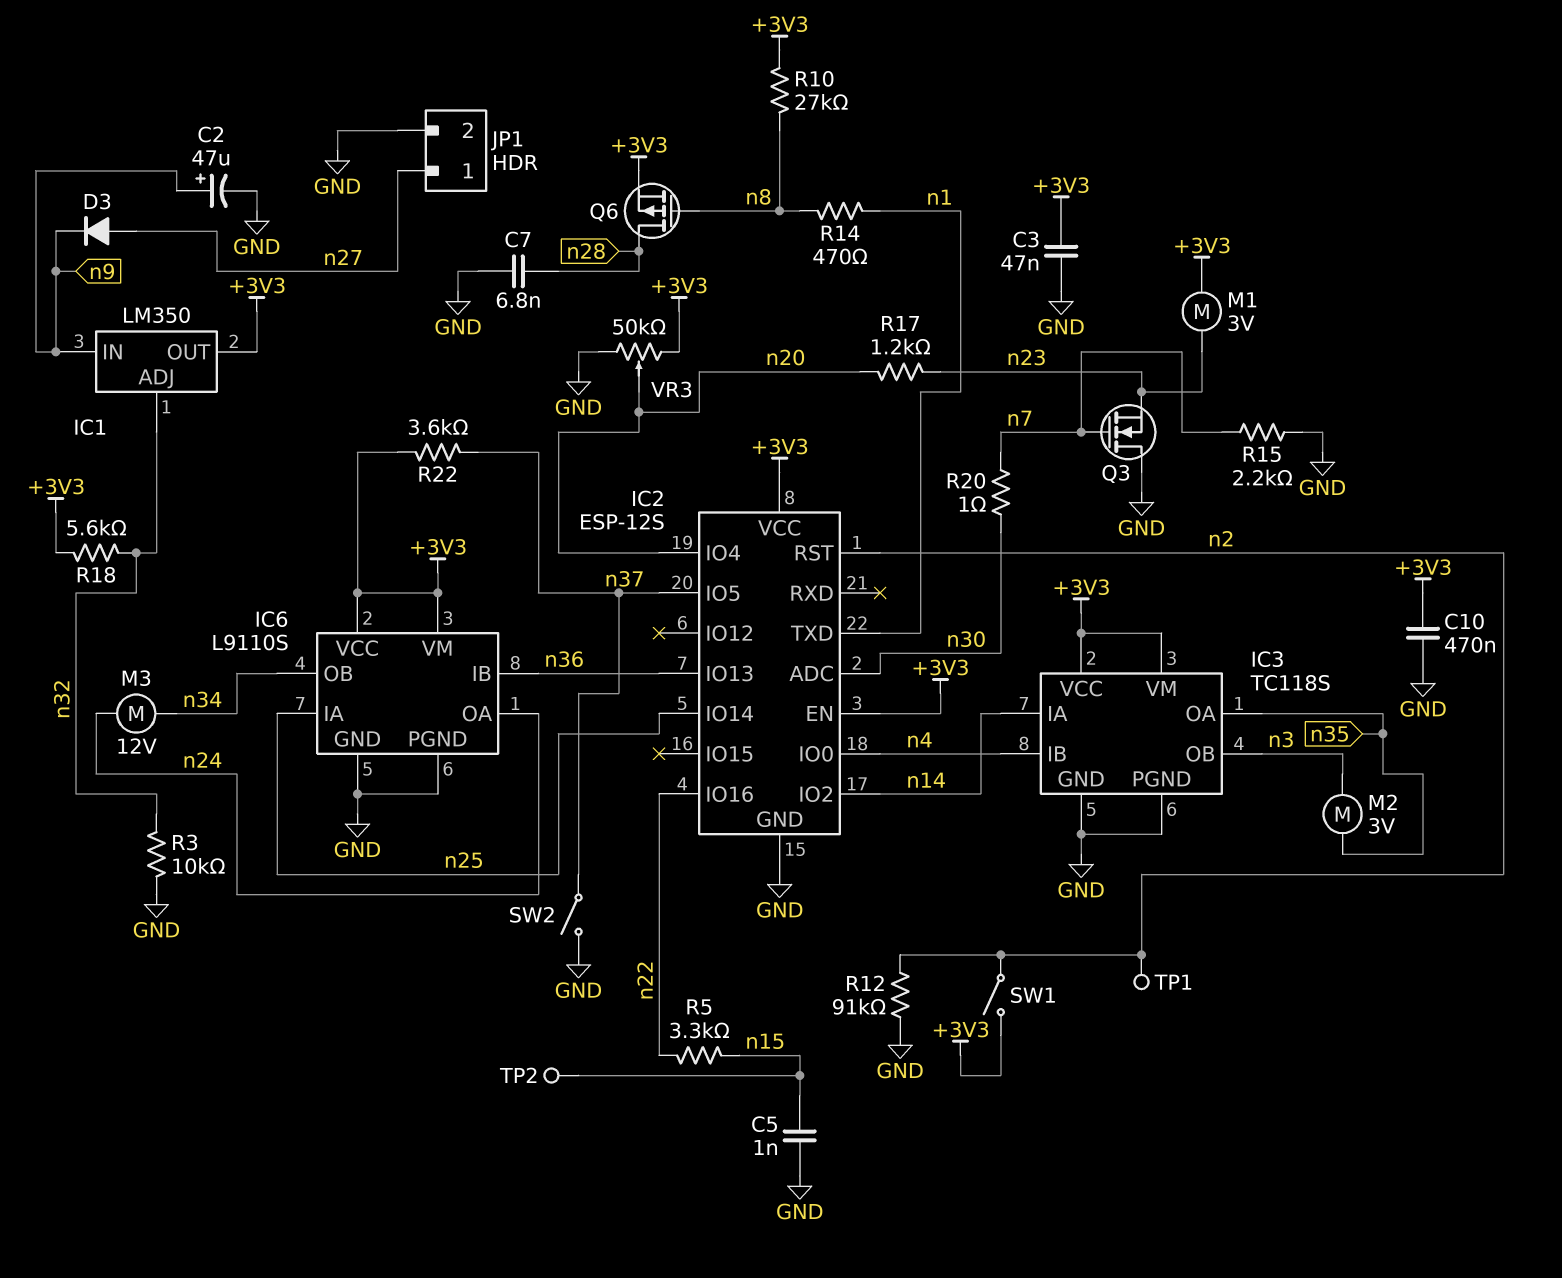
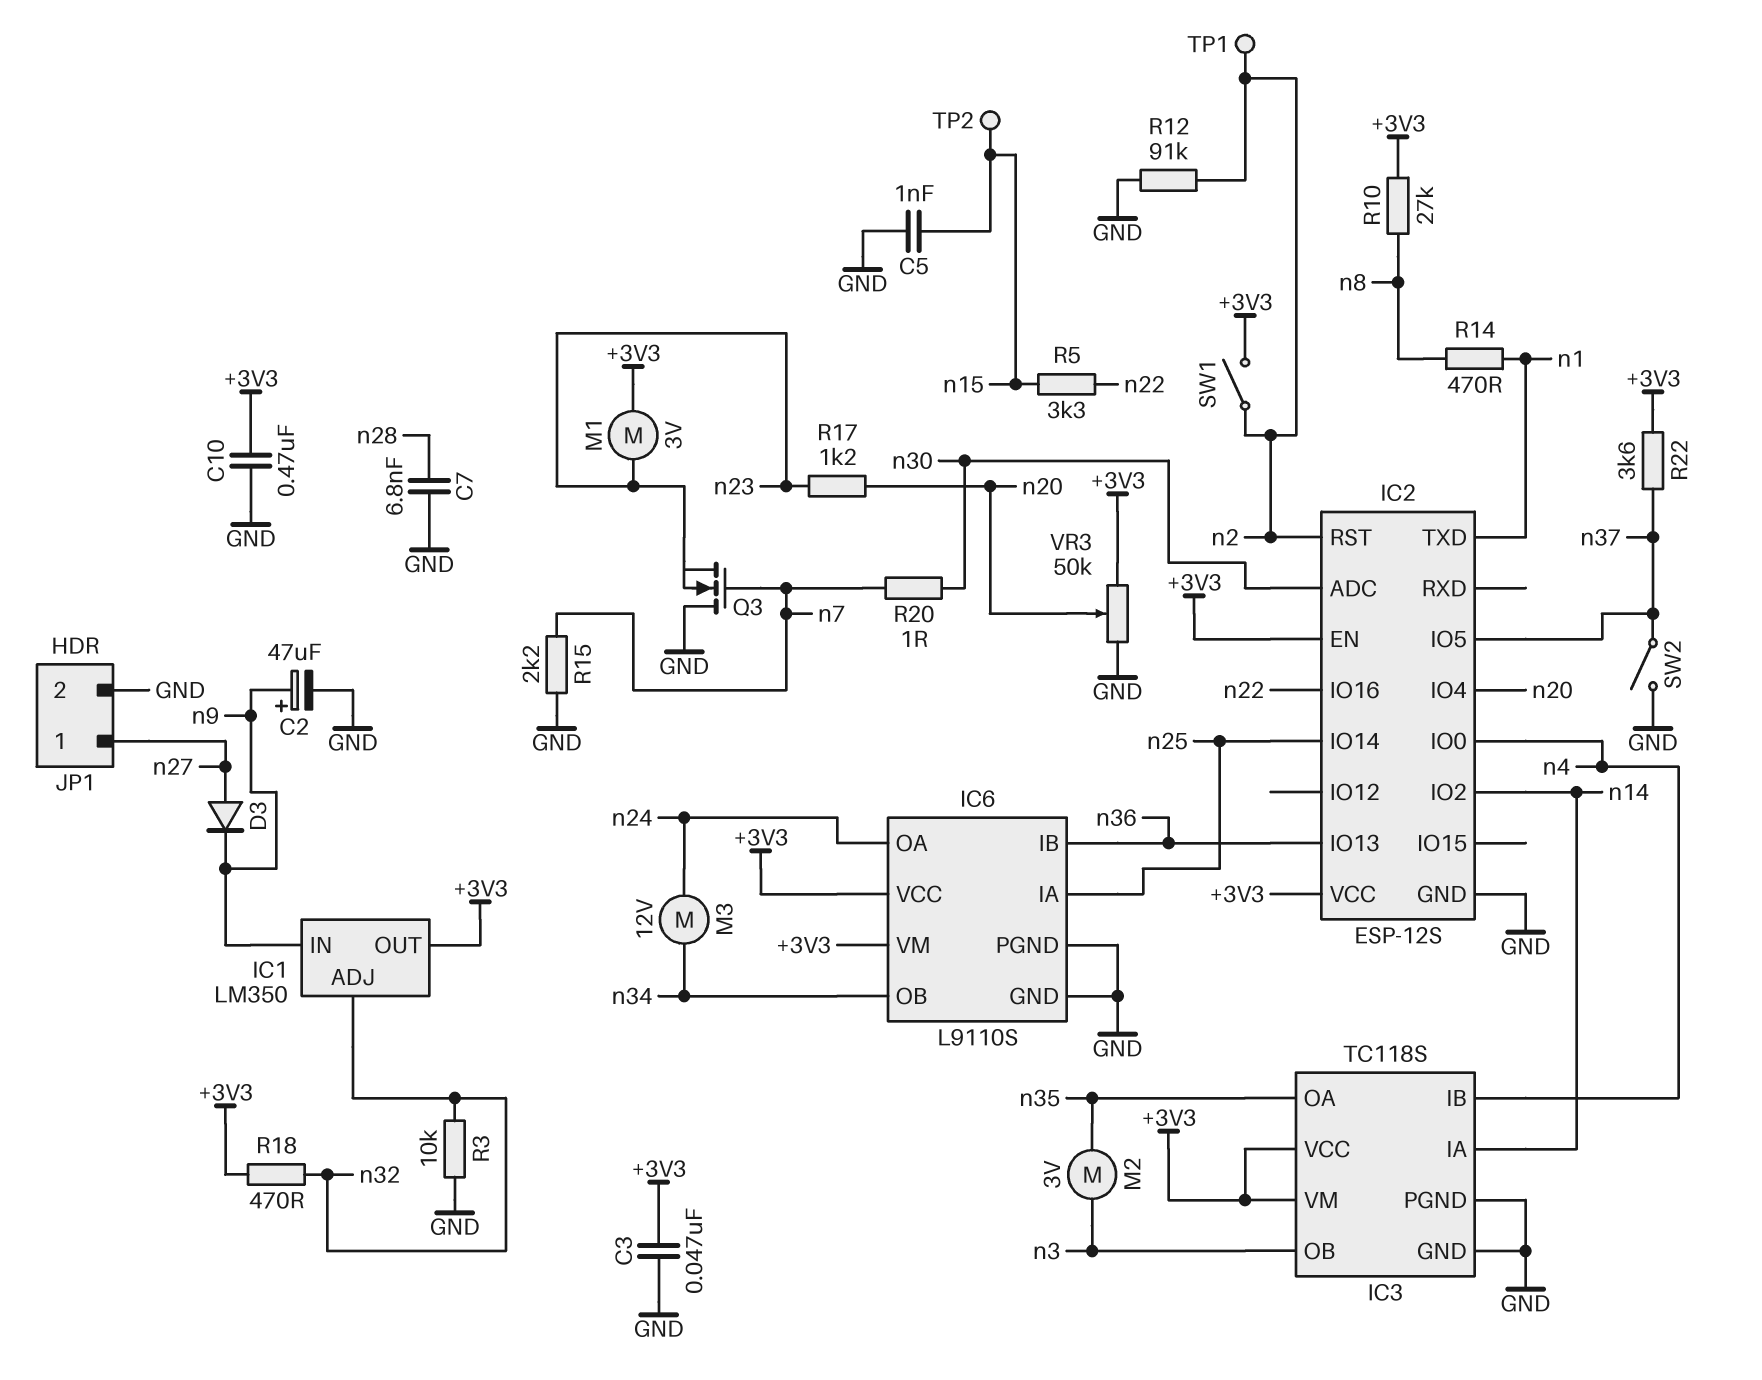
Q6: PMOS (G n8, D n28, S +3V3) -> none
R18: 5.6k (+3V3, n32) -> 470 (+3V3, n32)

